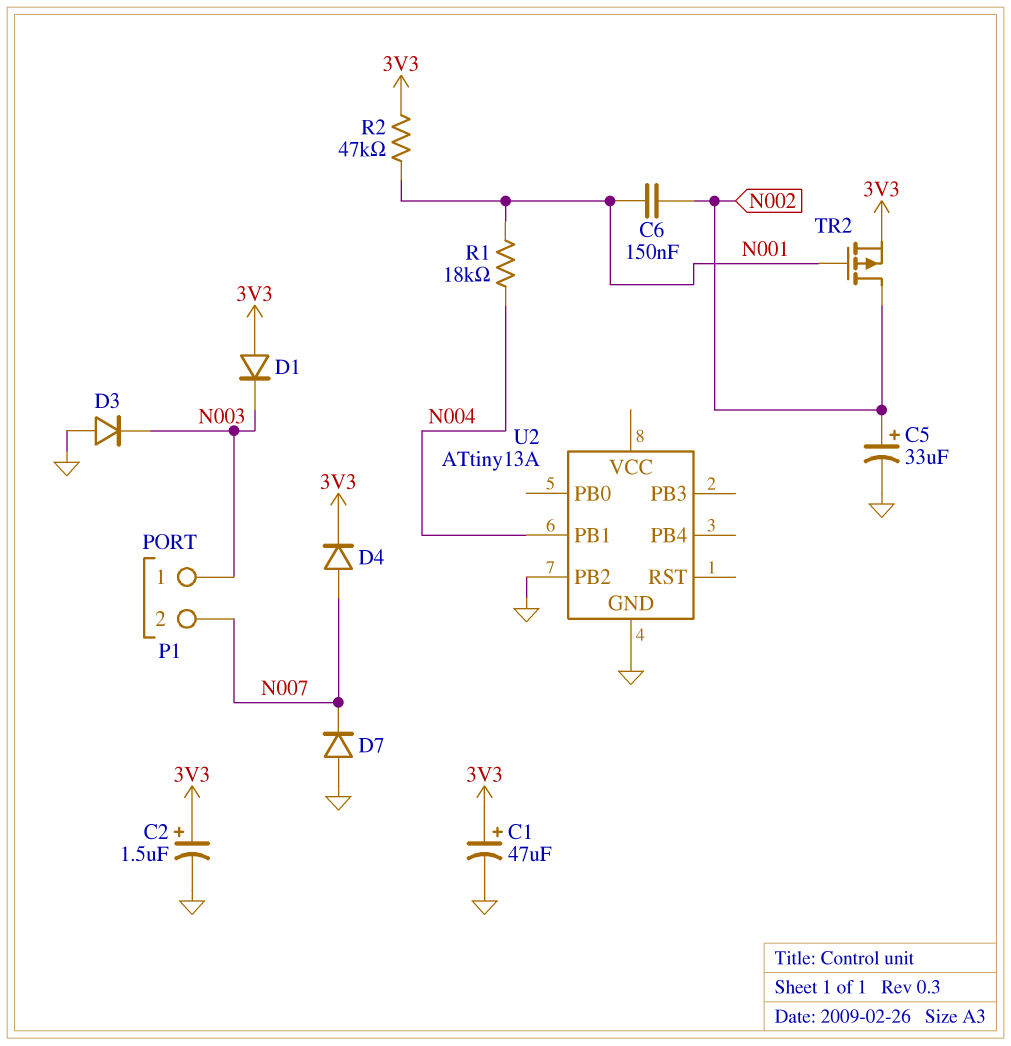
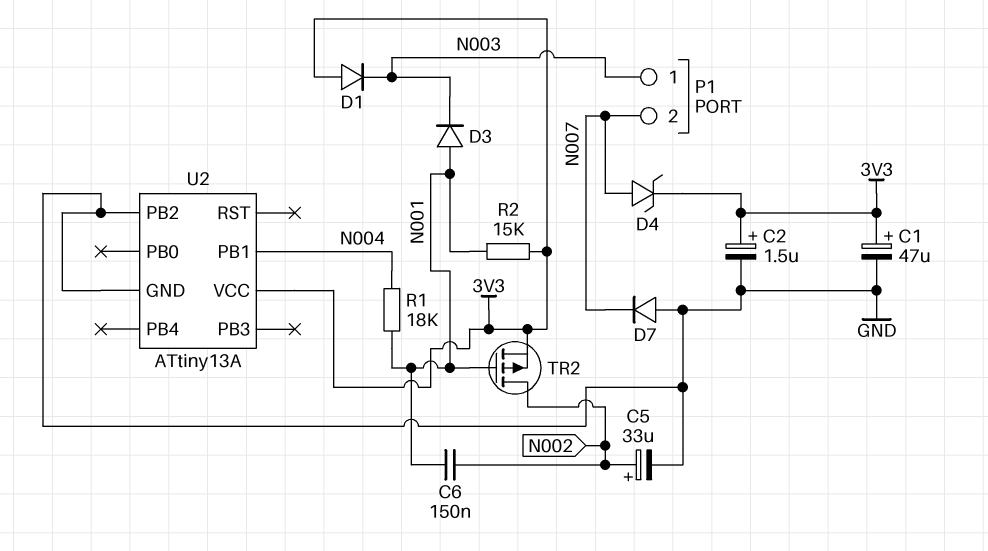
D3: diode (A GND, K N003) -> diode (A N001, K N003)
D4: diode (A N007, K 3V3) -> zener (A N007, K 3V3)
R2: 47k (3V3, N001) -> 15k (3V3, N001)
U2 pin VCC: none -> 3V3

